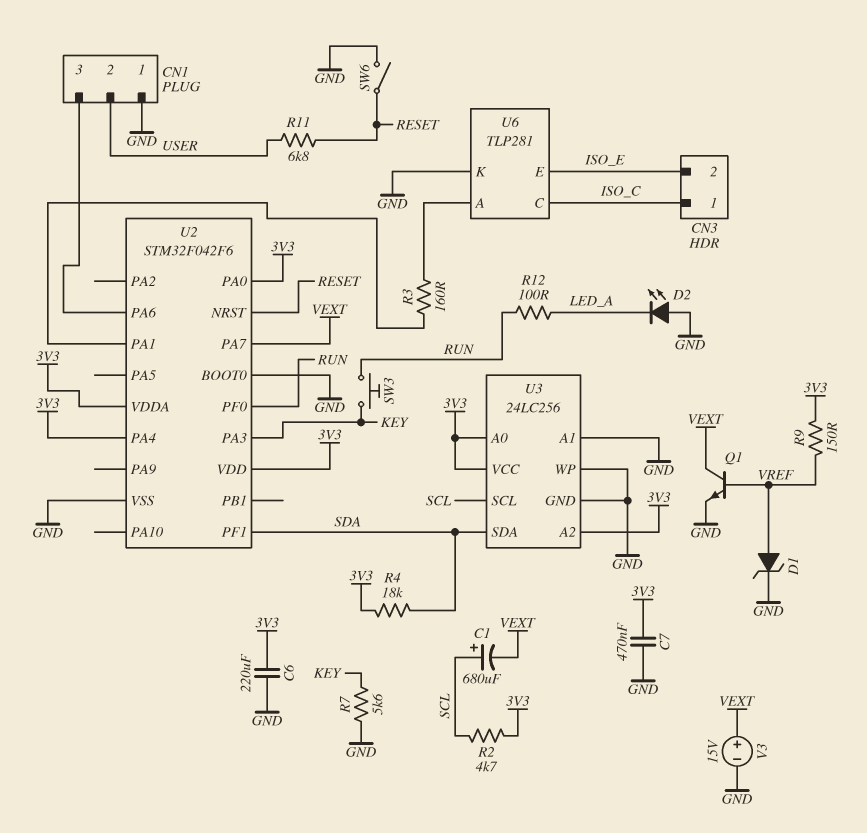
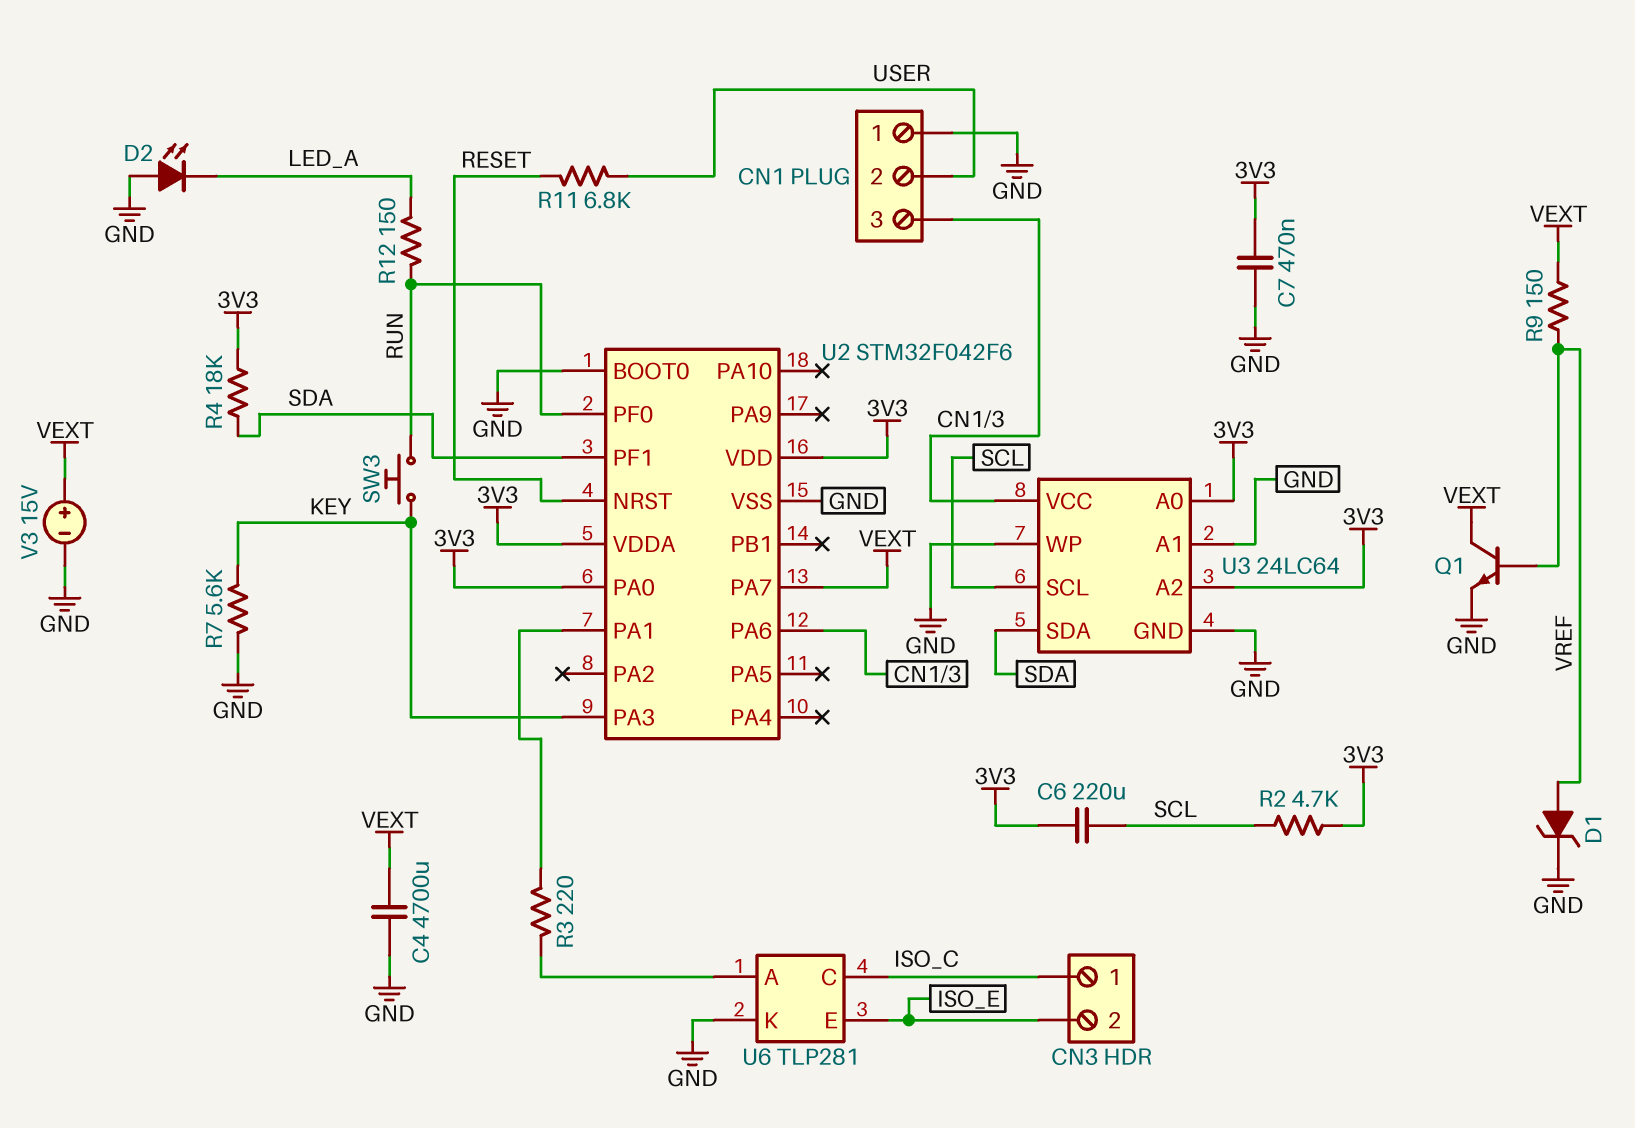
C1: 680uF (plus SCL, minus VEXT) -> none
C4: none -> 4700uF (GND, VEXT)
C6: 220uF (3V3, GND) -> 220uF (3V3, SCL)
R3: 160 (U2/PA1, U6/A) -> 220 (U2/PA1, U6/A)
R9: 150 (3V3, VREF) -> 150 (VEXT, VREF)
R12: 100 (LED_A, RUN) -> 150 (LED_A, RUN)
SW6: switch (GND, RESET) -> none
U2 pin PA4: 3V3 -> none
U3: 24LC256 -> 24LC64
U3 pin VCC: 3V3 -> CN1/3

